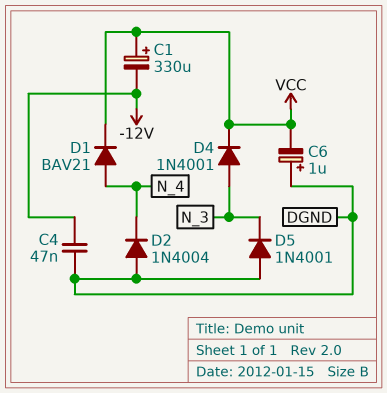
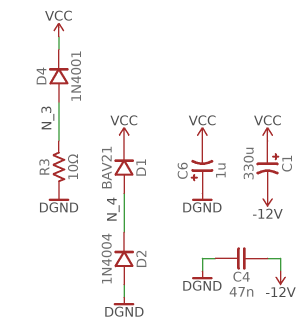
D5: diode 1N4001 (A DGND, K N_3) -> none
R3: none -> 10 (DGND, N_3)

